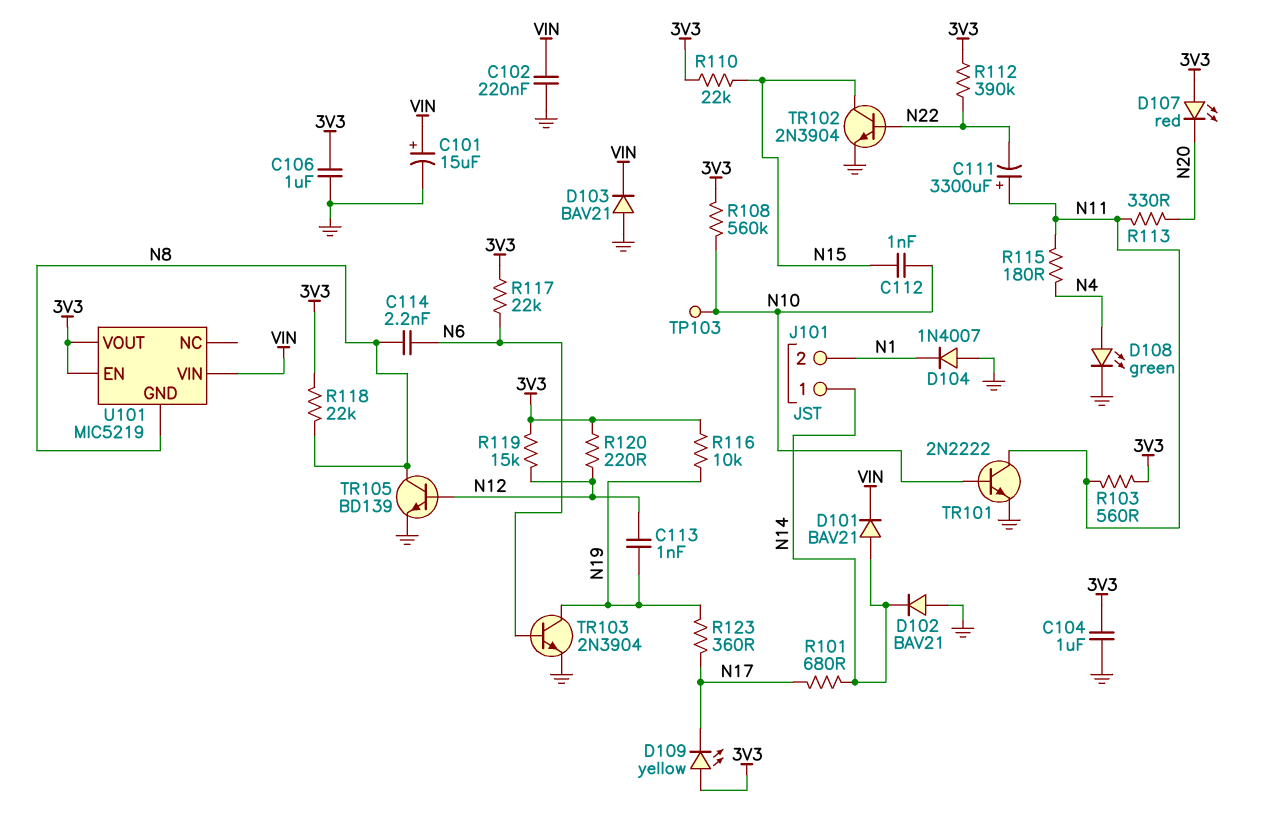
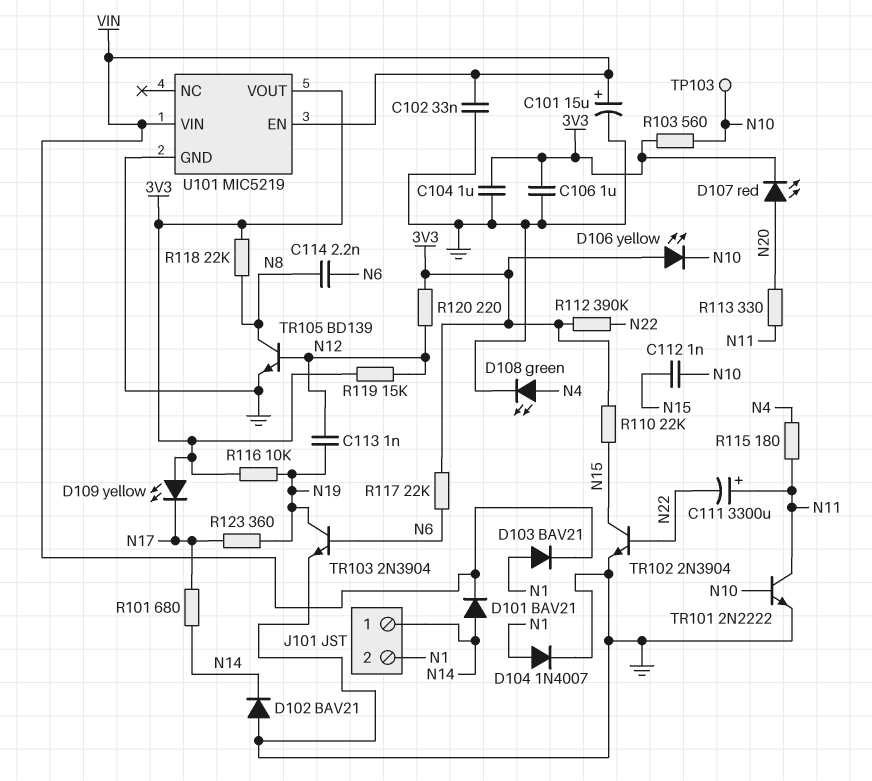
C102: 220nF (GND, VIN) -> 33nF (GND, VIN)
D103: diode BAV21 (A GND, K VIN) -> diode BAV21 (A N1, K VIN)
D104: diode 1N4007 (A GND, K N1) -> diode 1N4007 (A N1, K GND)
D106: none -> LED yellow (A 3V3, K N10)
D107: LED red (A 3V3, K N20) -> LED red (A N20, K 3V3)
R103: 560 (3V3, N11) -> 560 (3V3, N10)
R108: 560k (3V3, N10) -> none
U101 pin EN: 3V3 -> VIN
U101 pin GND: N8 -> GND

